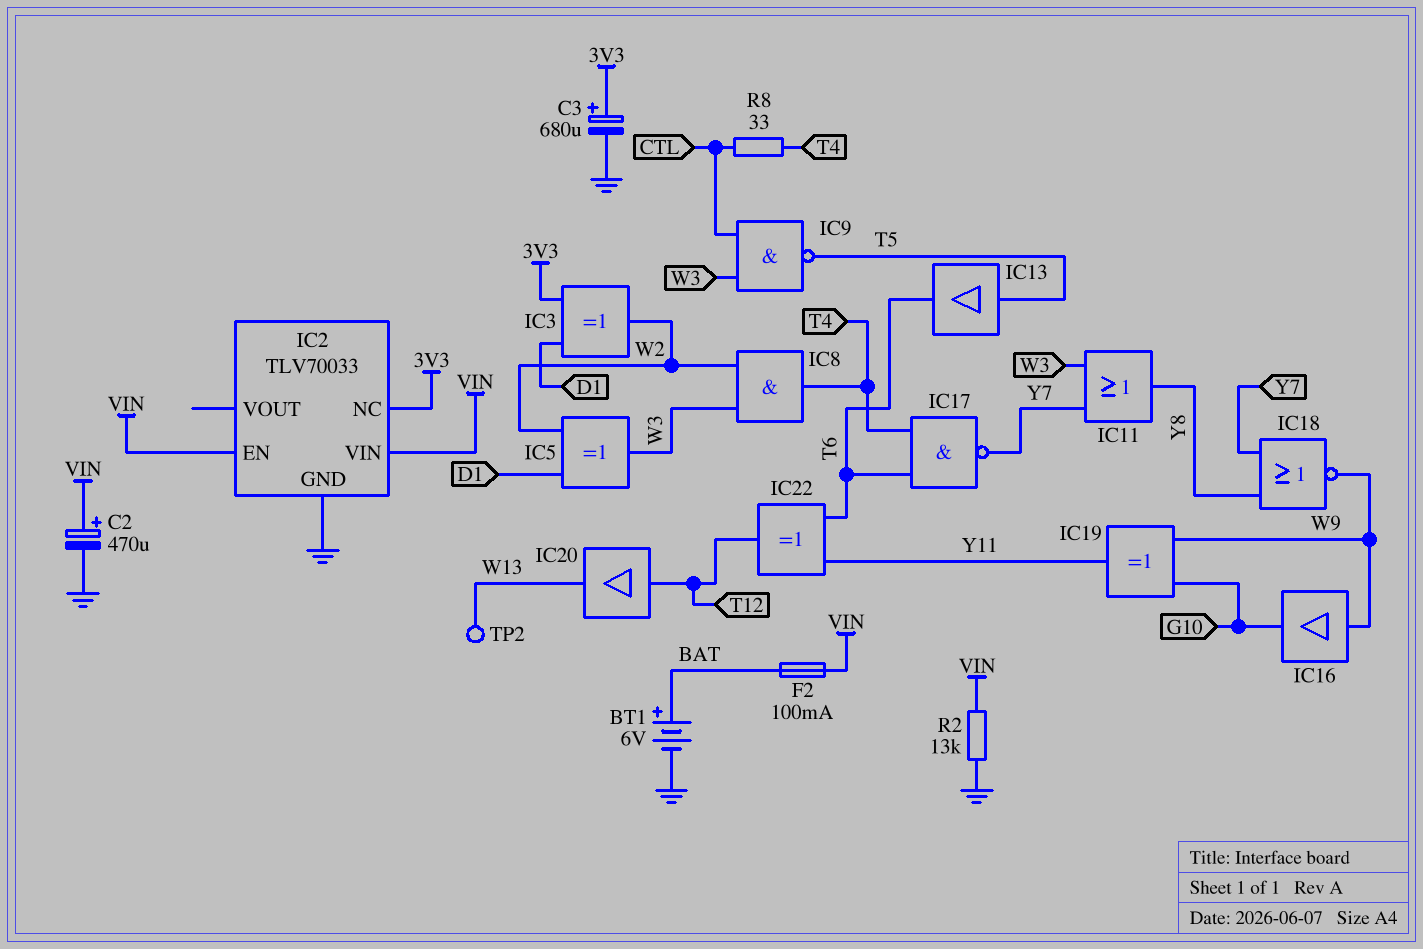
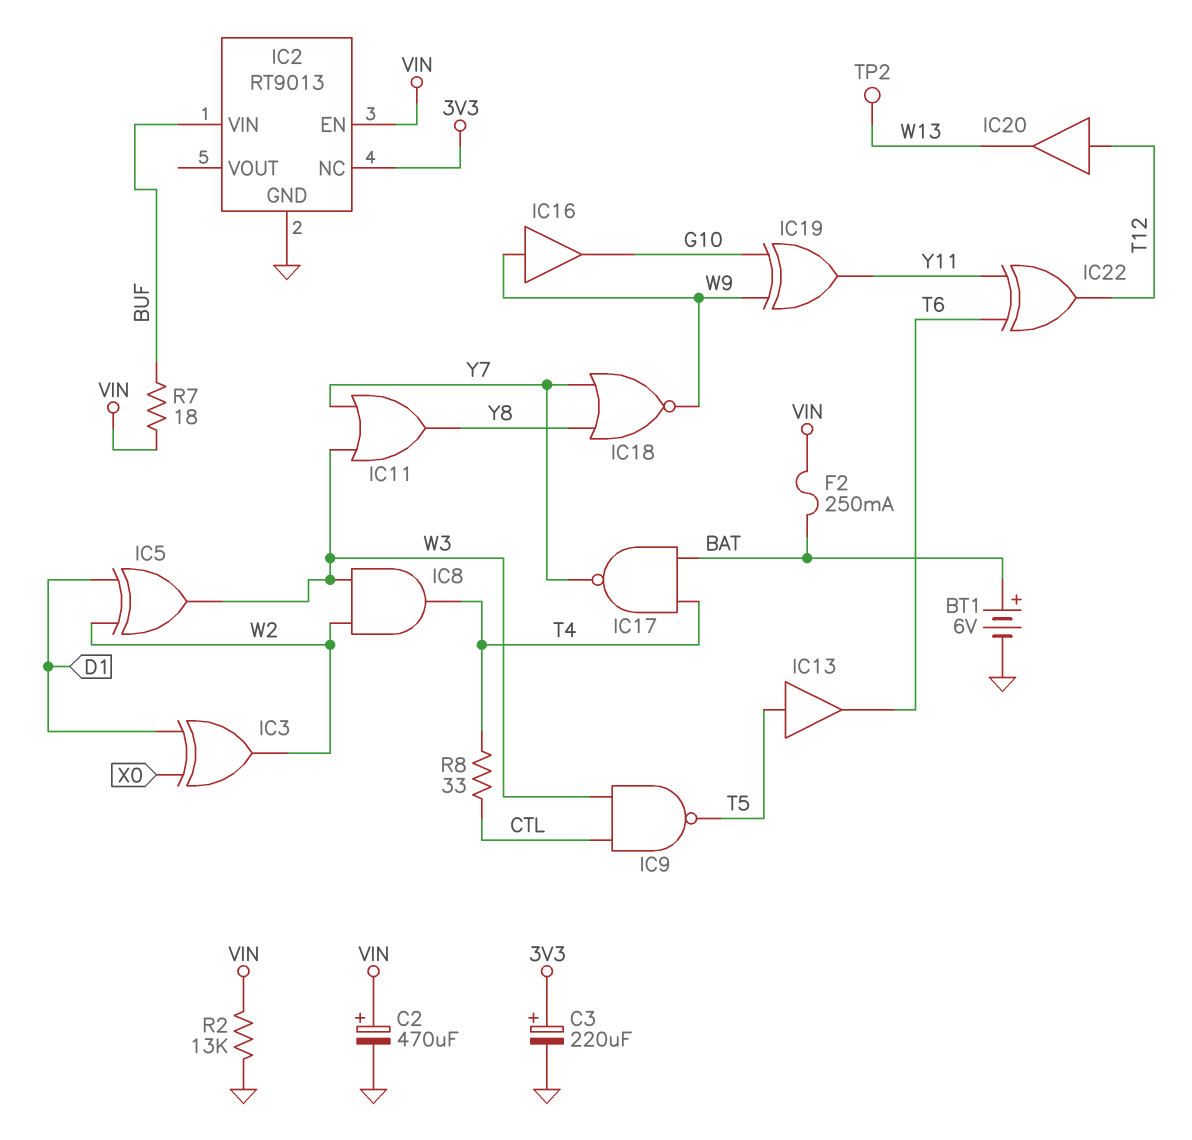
C3: 680uF (plus 3V3, minus GND) -> 220uF (plus 3V3, minus GND)
F2: 100mA (BAT, VIN) -> 250mA (BAT, VIN)
IC2: TLV70033 -> RT9013
IC2 pin VIN: VIN -> BUF
IC3: XOR (in 3V3, in D1, out W2) -> XOR (in D1, in X0, out W2)
IC17: NAND (in T4, in T6, out Y7) -> NAND (in BAT, in T4, out Y7)
R7: none -> 18 (BUF, VIN)

